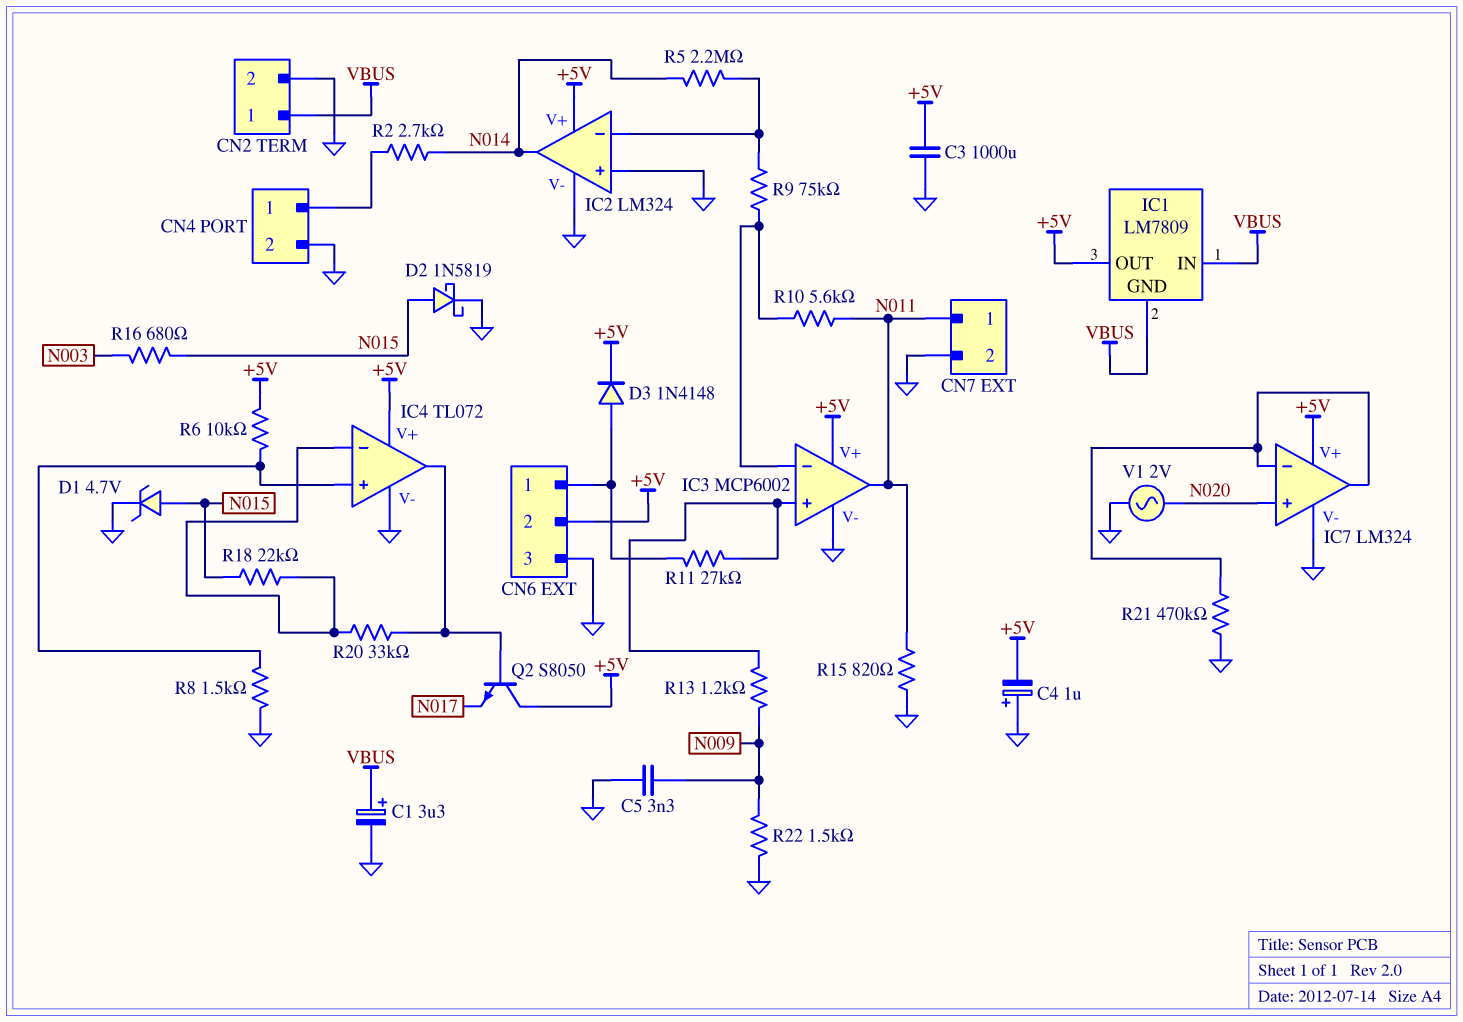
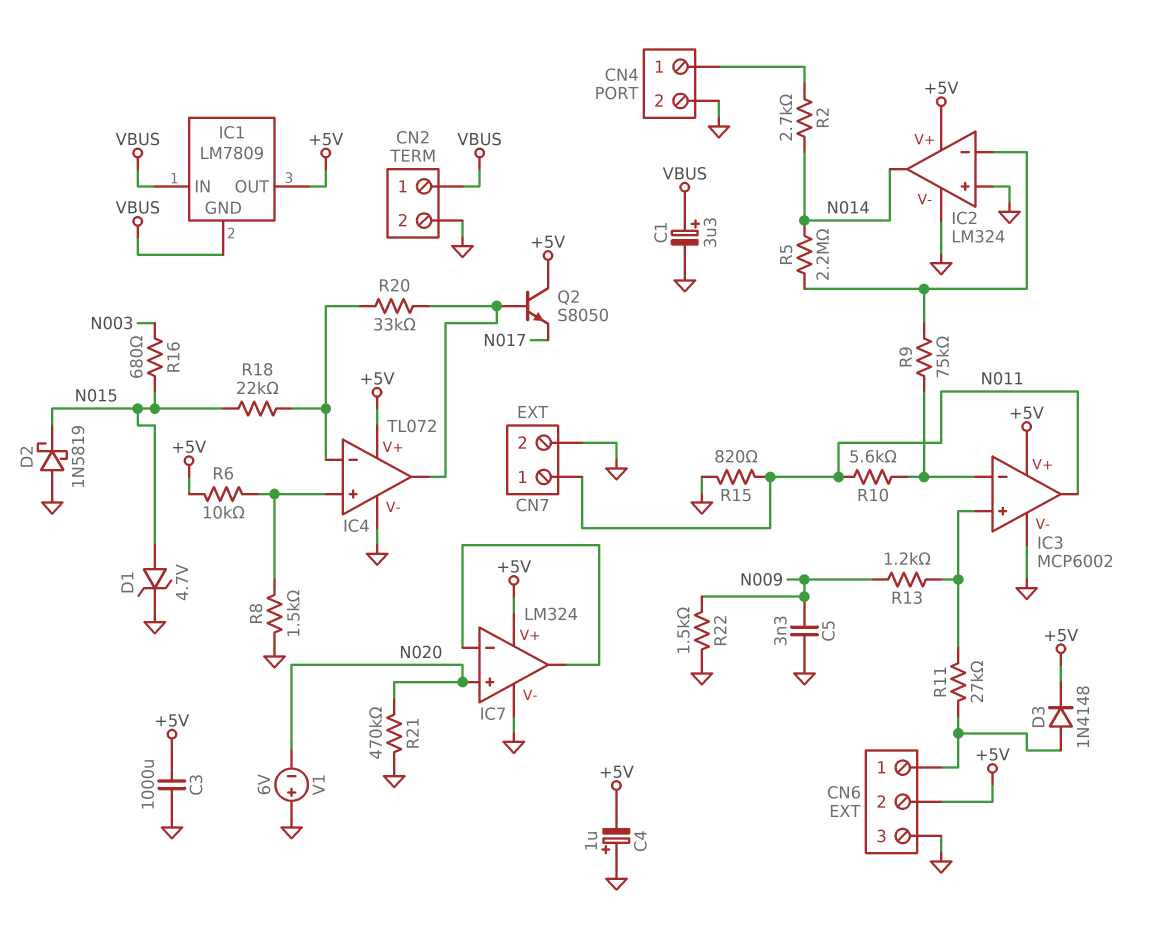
D2: schottky 1N5819 (A N015, K GND) -> schottky 1N5819 (A GND, K N015)
R21: 470k (GND, IC7/in-) -> 470k (GND, N020)
V1: AC 2V (GND, N020) -> 6V (plus GND, minus N020)

